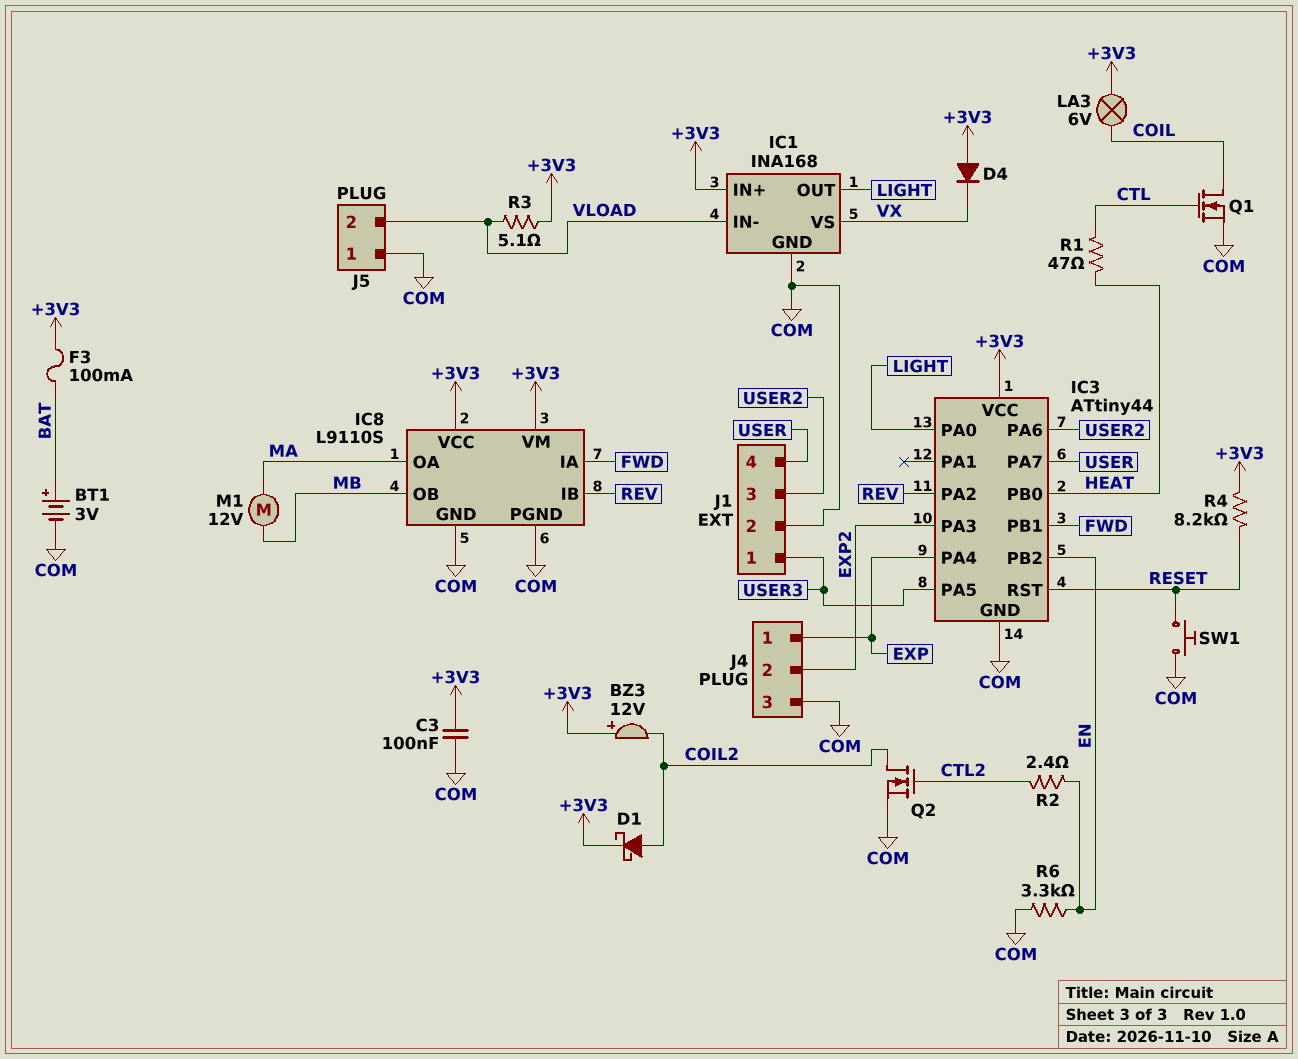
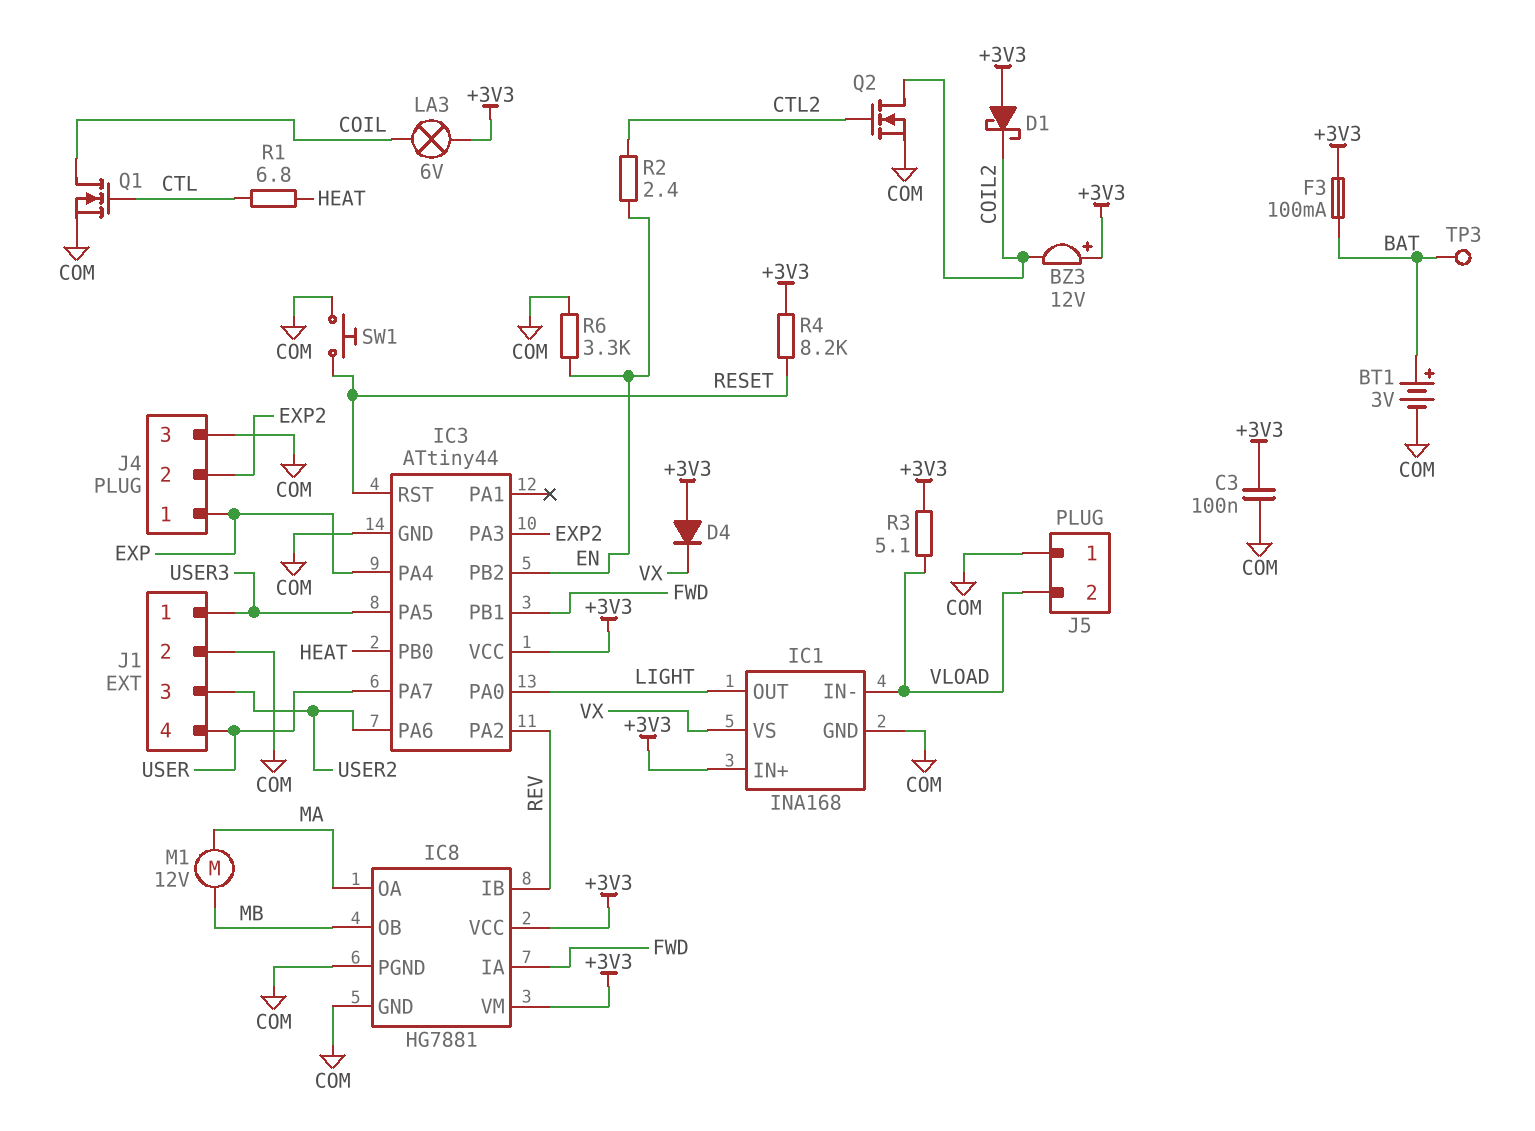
D1: schottky (A COIL2, K +3V3) -> schottky (A +3V3, K COIL2)
IC8: L9110S -> HG7881
R1: 47 (CTL, HEAT) -> 6.8 (CTL, HEAT)
TP3: none -> test point (BAT)

